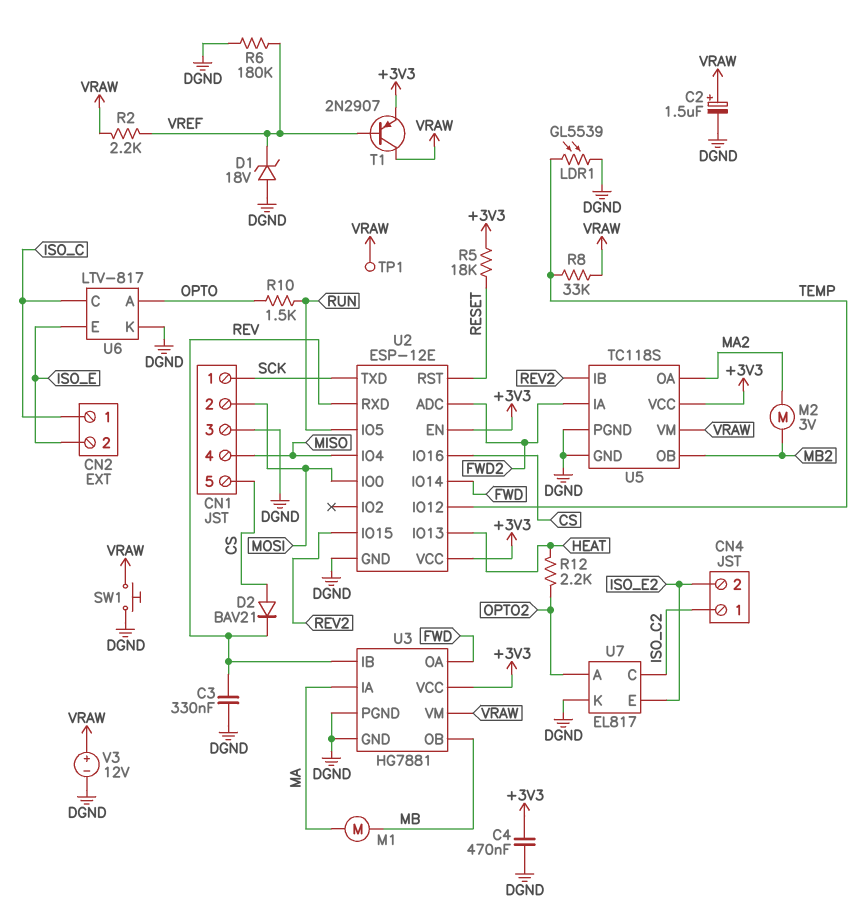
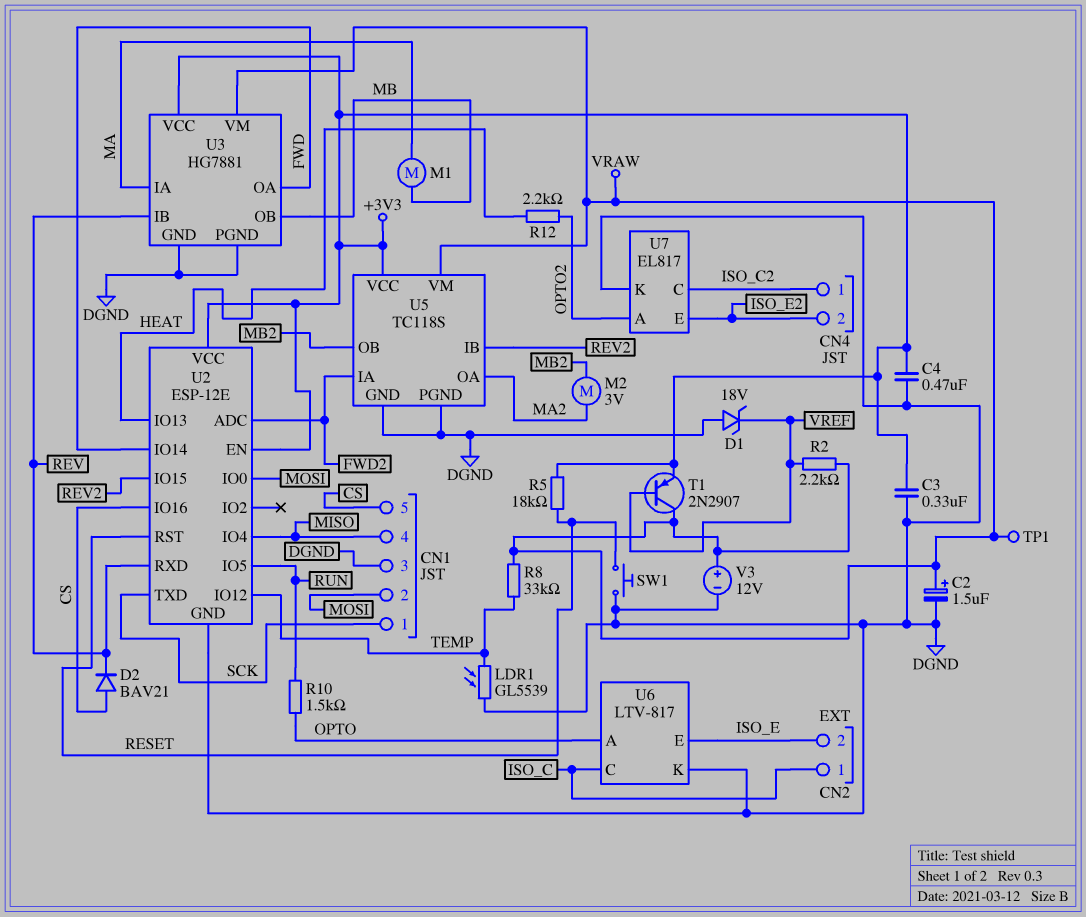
C3: 330nF (DGND, REV) -> 330nF (+3V3, DGND)
R6: 180k (DGND, VREF) -> none
SW1: button (DGND, VRAW) -> button (DGND, RESET)

